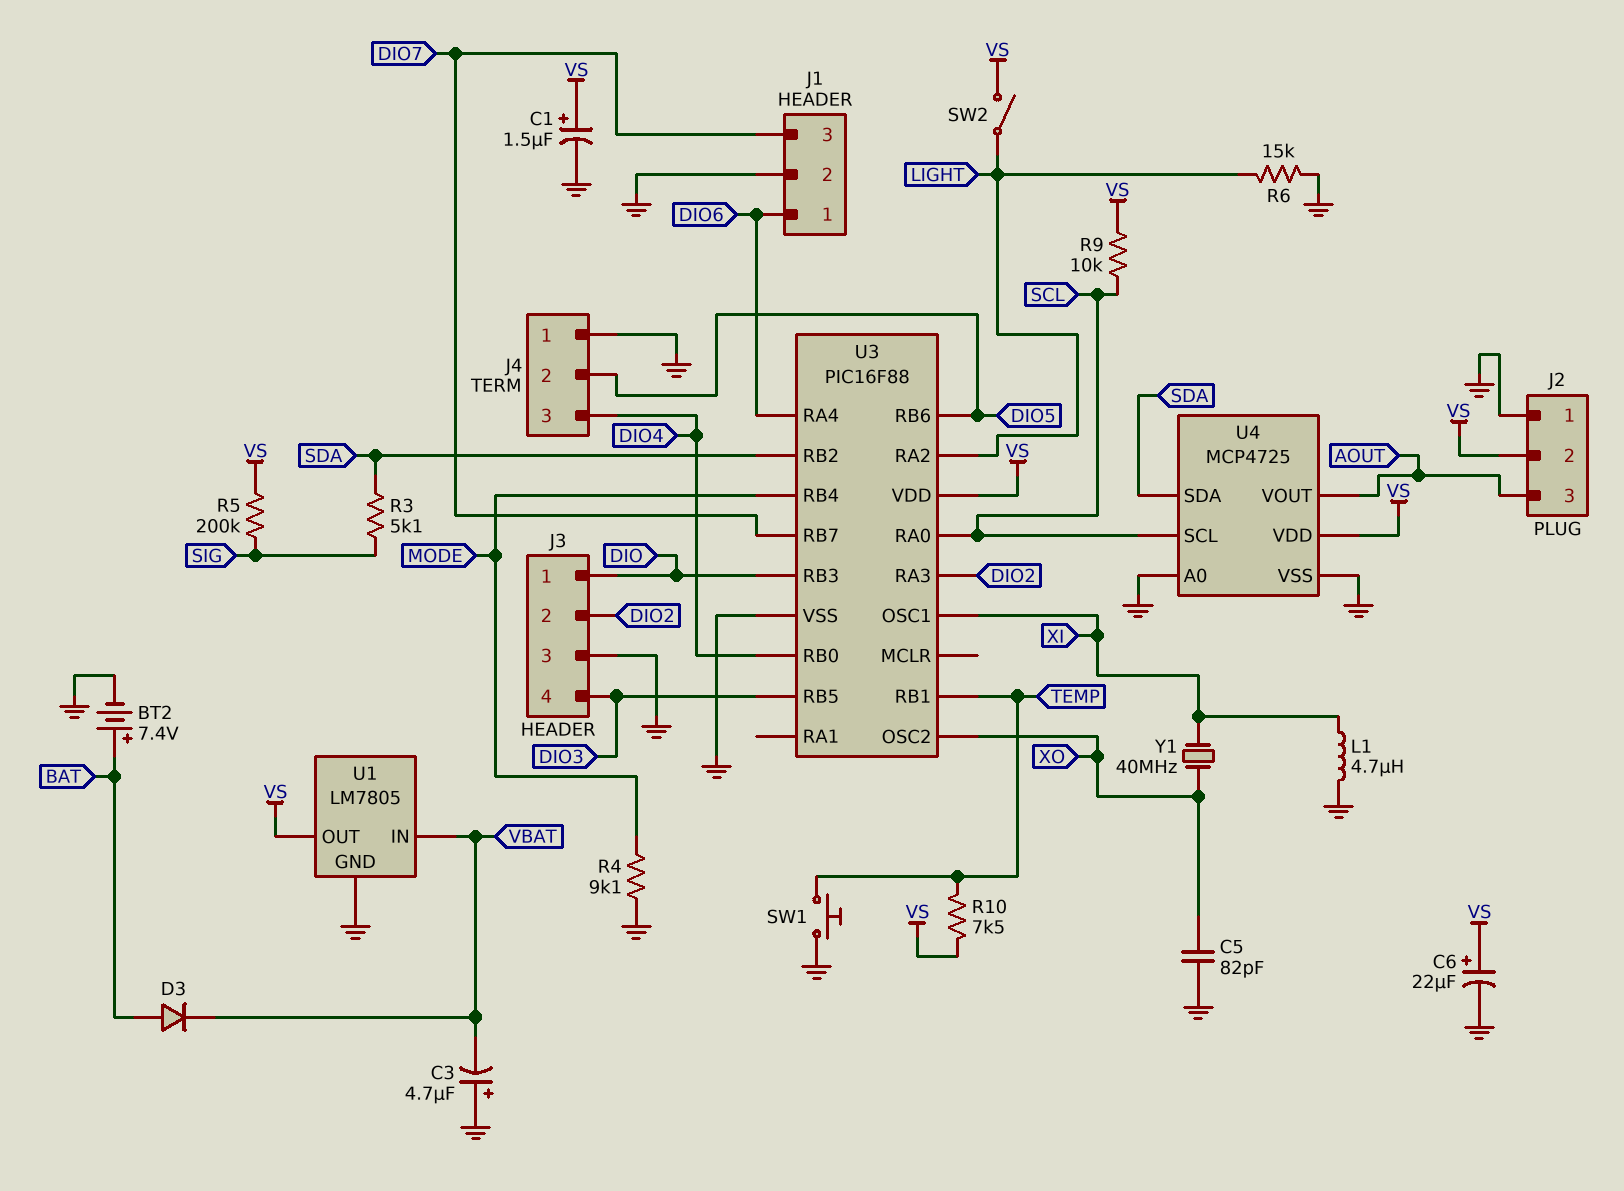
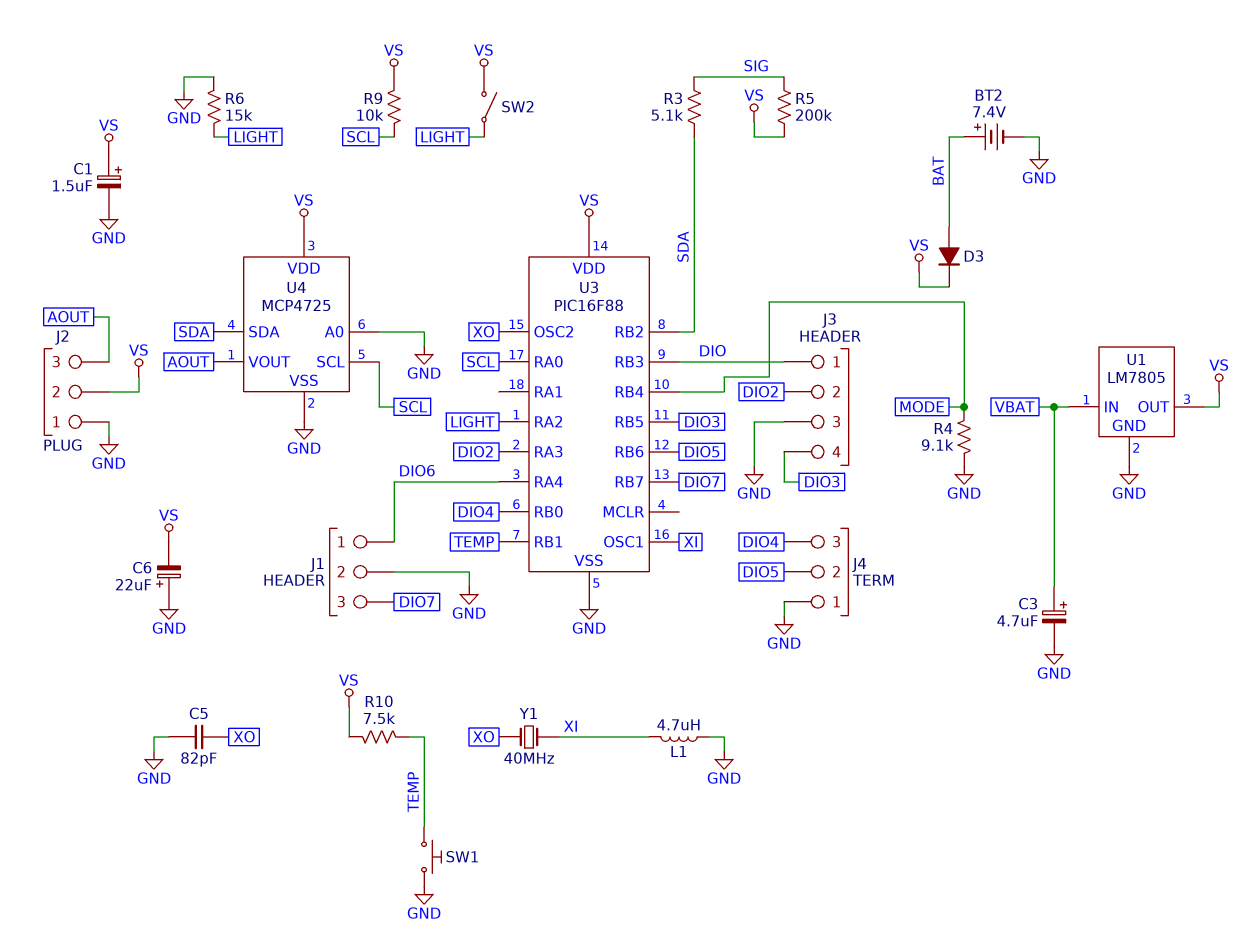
C3: 4.7uF (plus GND, minus VBAT) -> 4.7uF (plus VBAT, minus GND)
C6: 22uF (plus VS, minus GND) -> 22uF (plus GND, minus VS)
D3: diode (A BAT, K VBAT) -> diode (A BAT, K VS)

